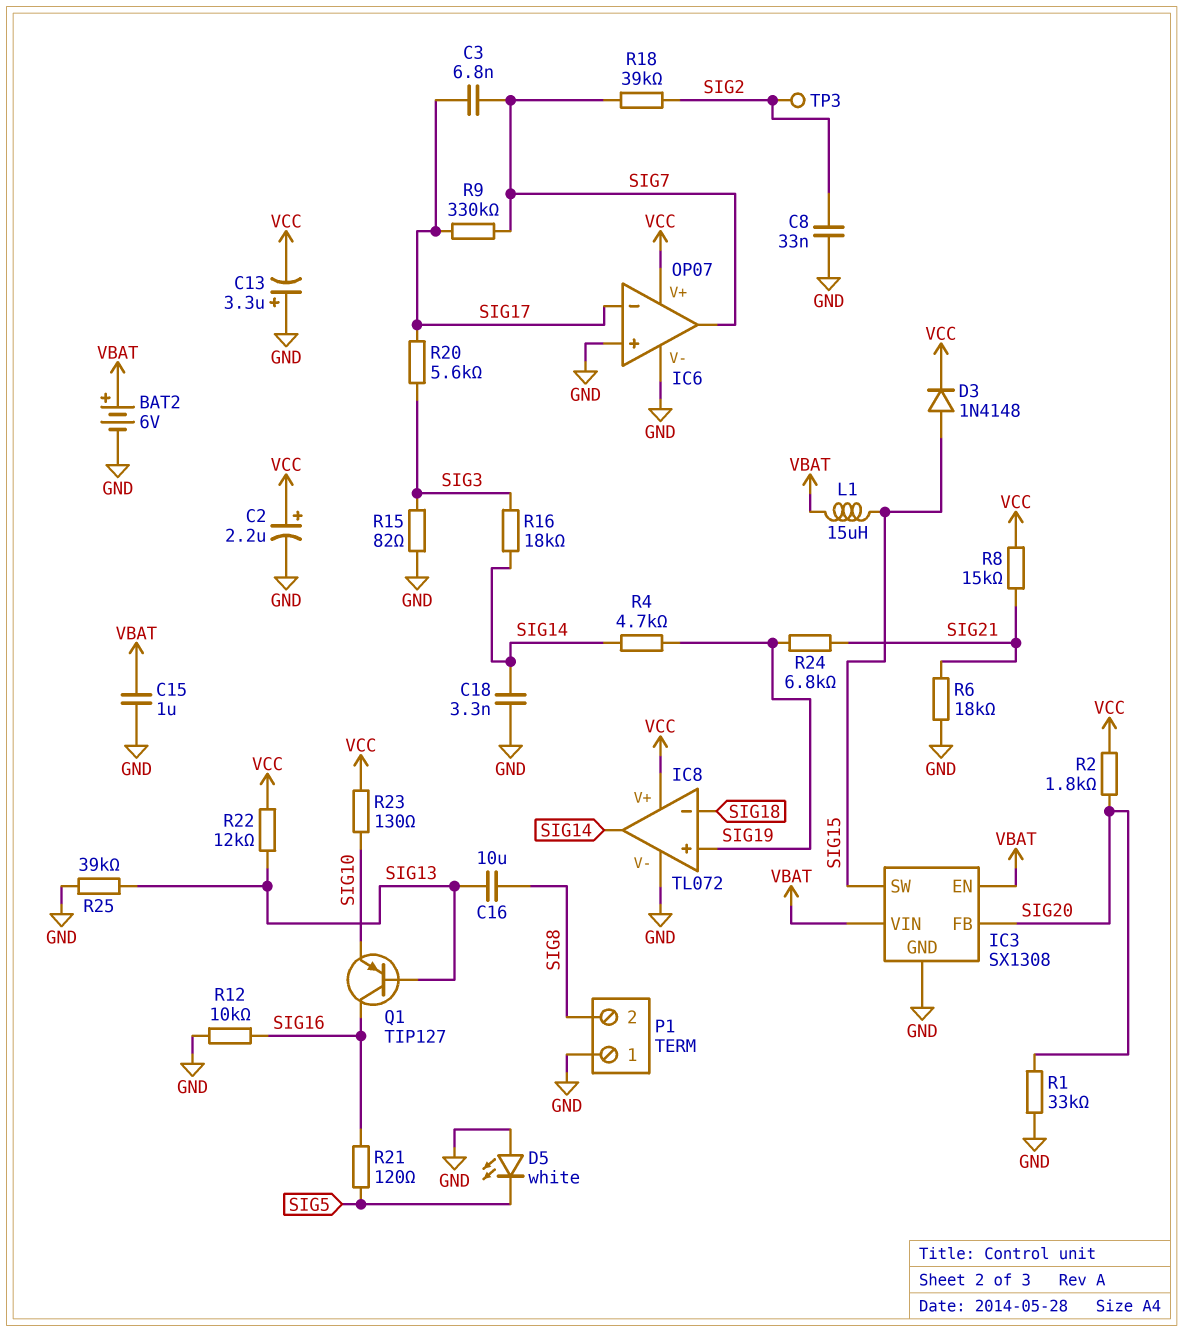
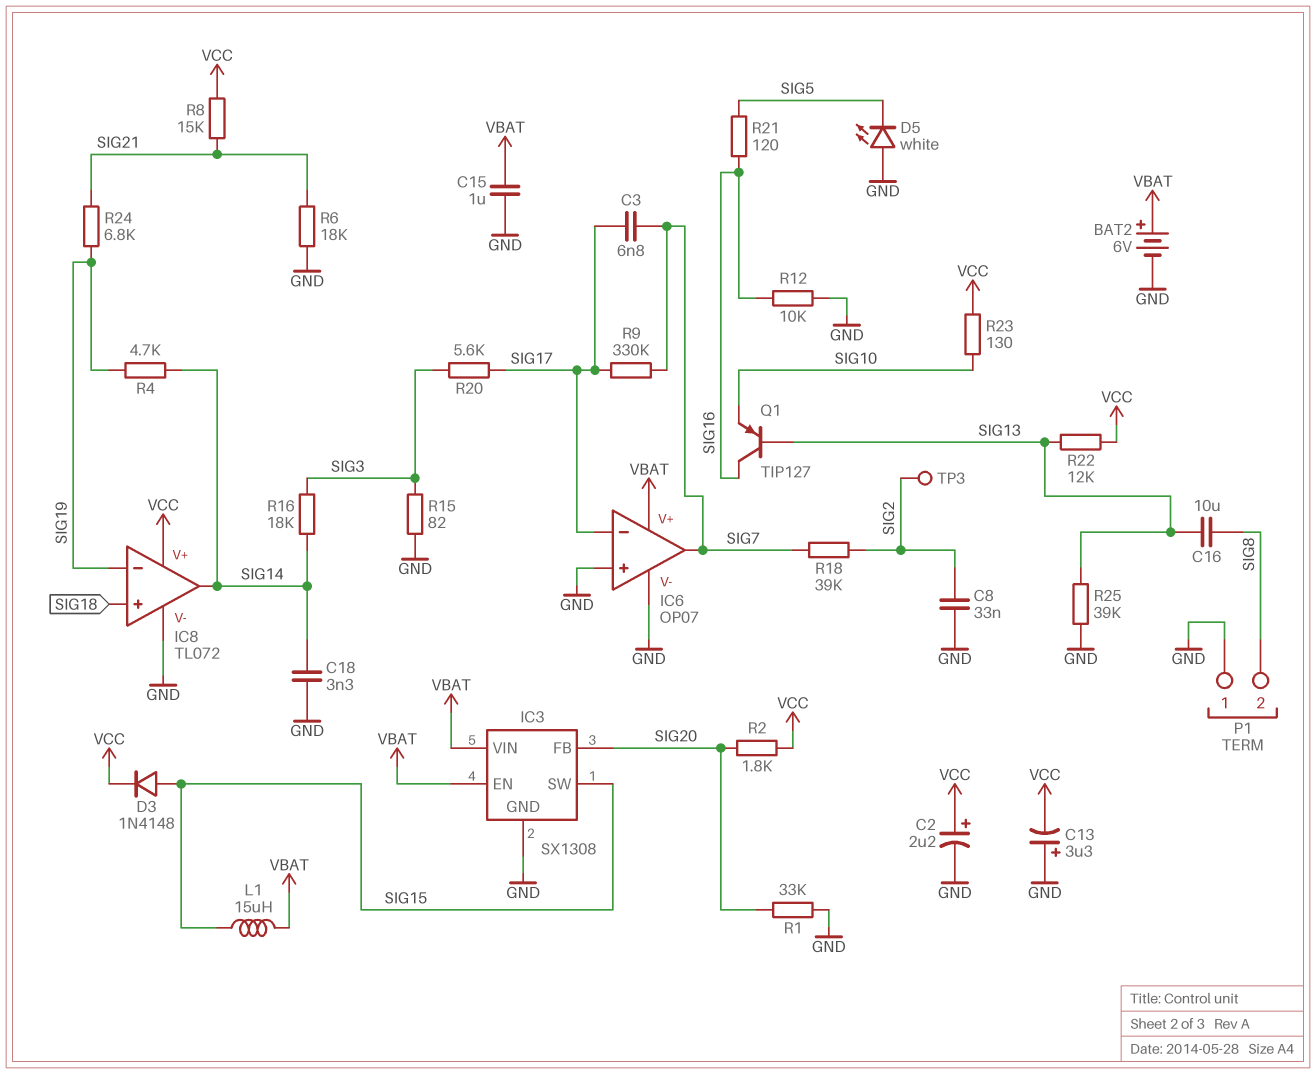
IC6 pin V+: VCC -> VBAT
IC8 pin in+: SIG19 -> SIG18
IC8 pin in-: SIG18 -> SIG19

